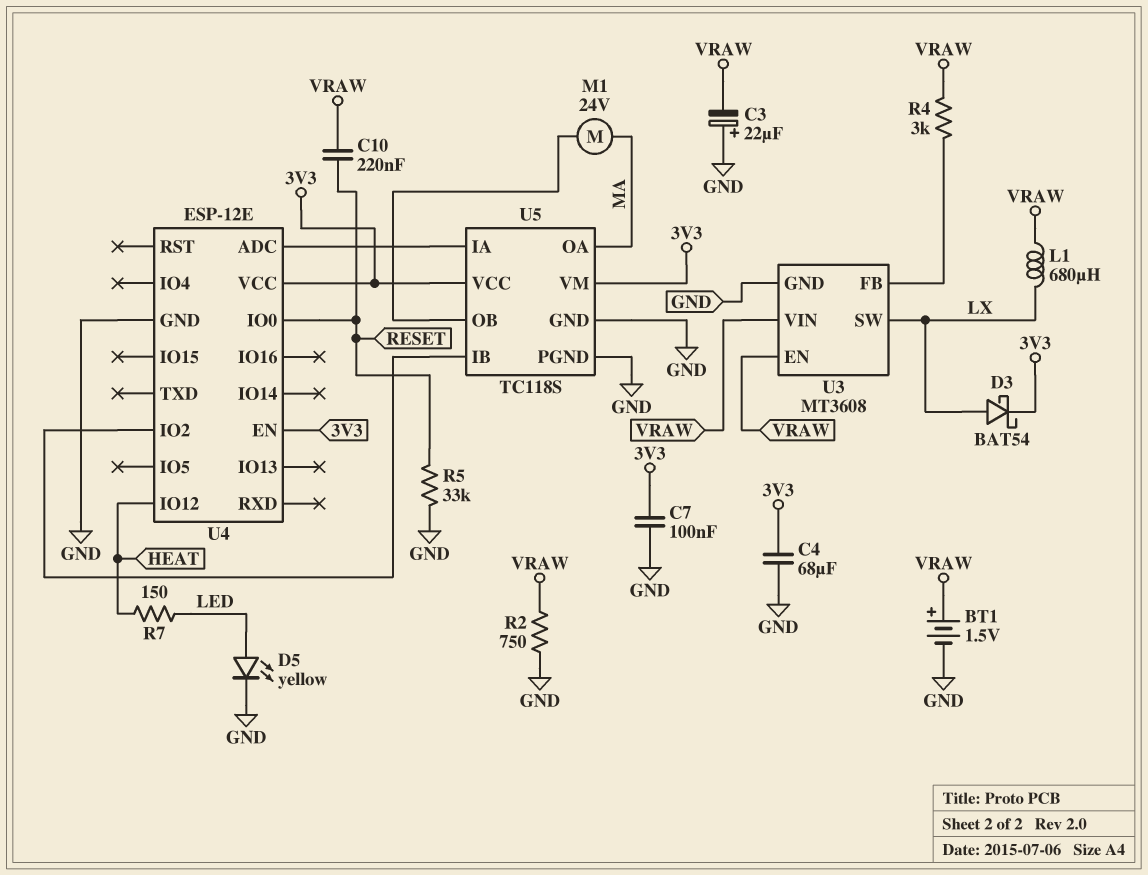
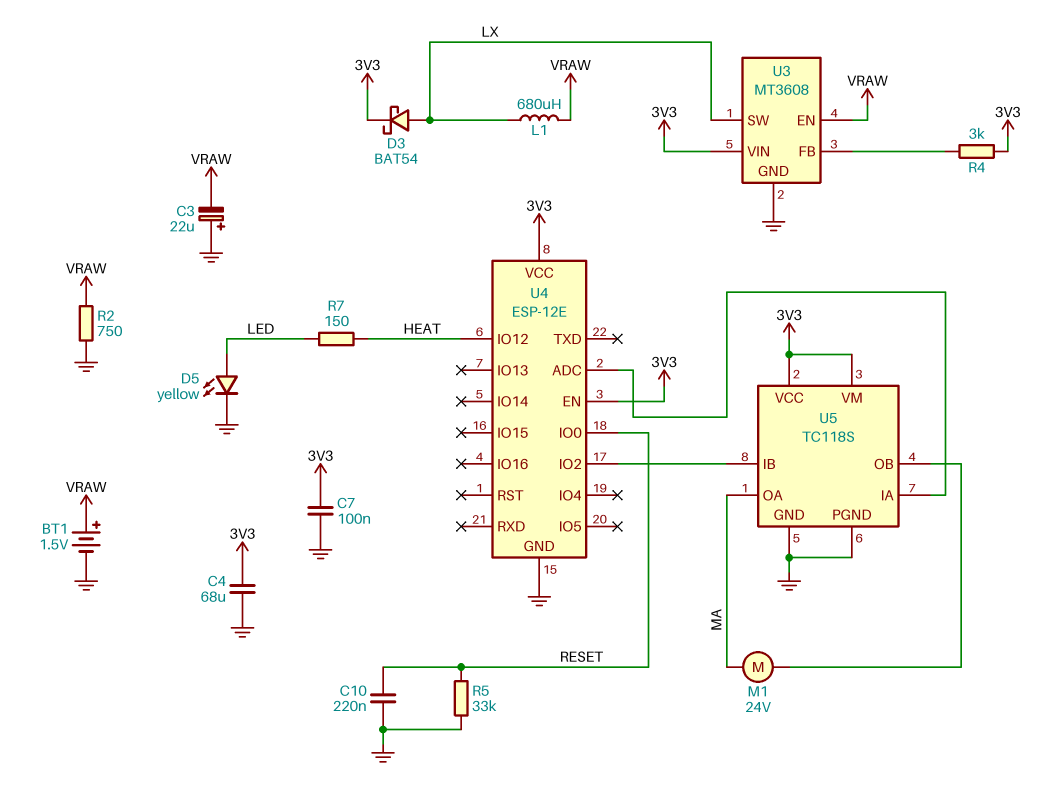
C10: 220nF (RESET, VRAW) -> 220nF (GND, RESET)
R4: 3k (U3/FB, VRAW) -> 3k (3V3, U3/FB)
U3 pin VIN: VRAW -> 3V3

